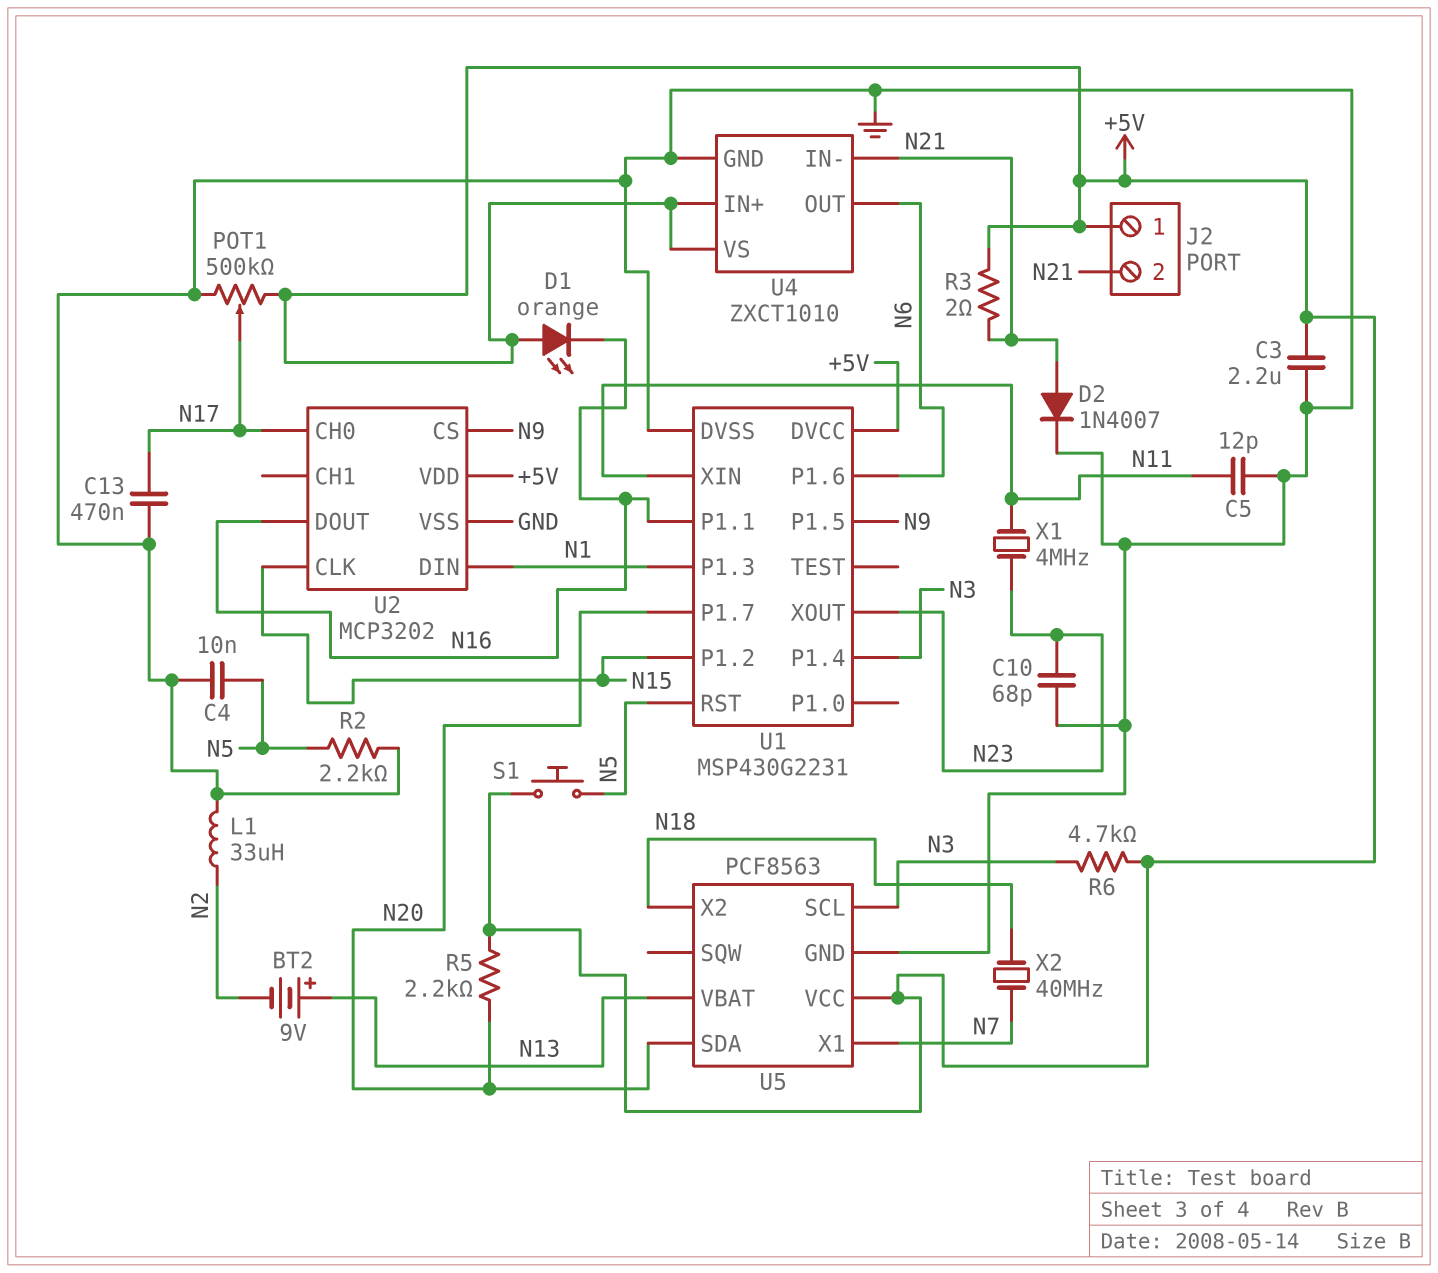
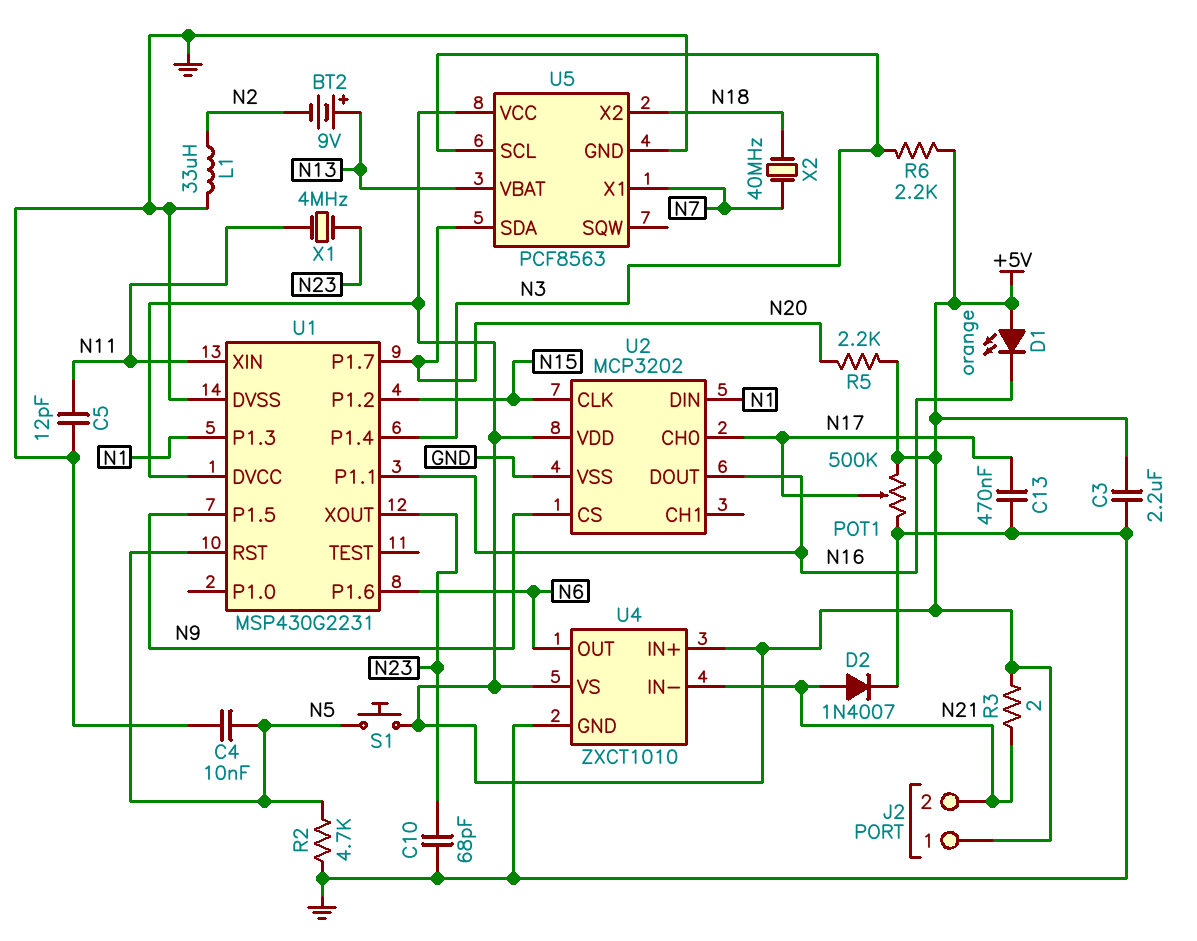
R2: 2.2k (GND, N5) -> 4.7k (GND, N5)
R6: 4.7k (+5V, N3) -> 2.2k (+5V, N3)

